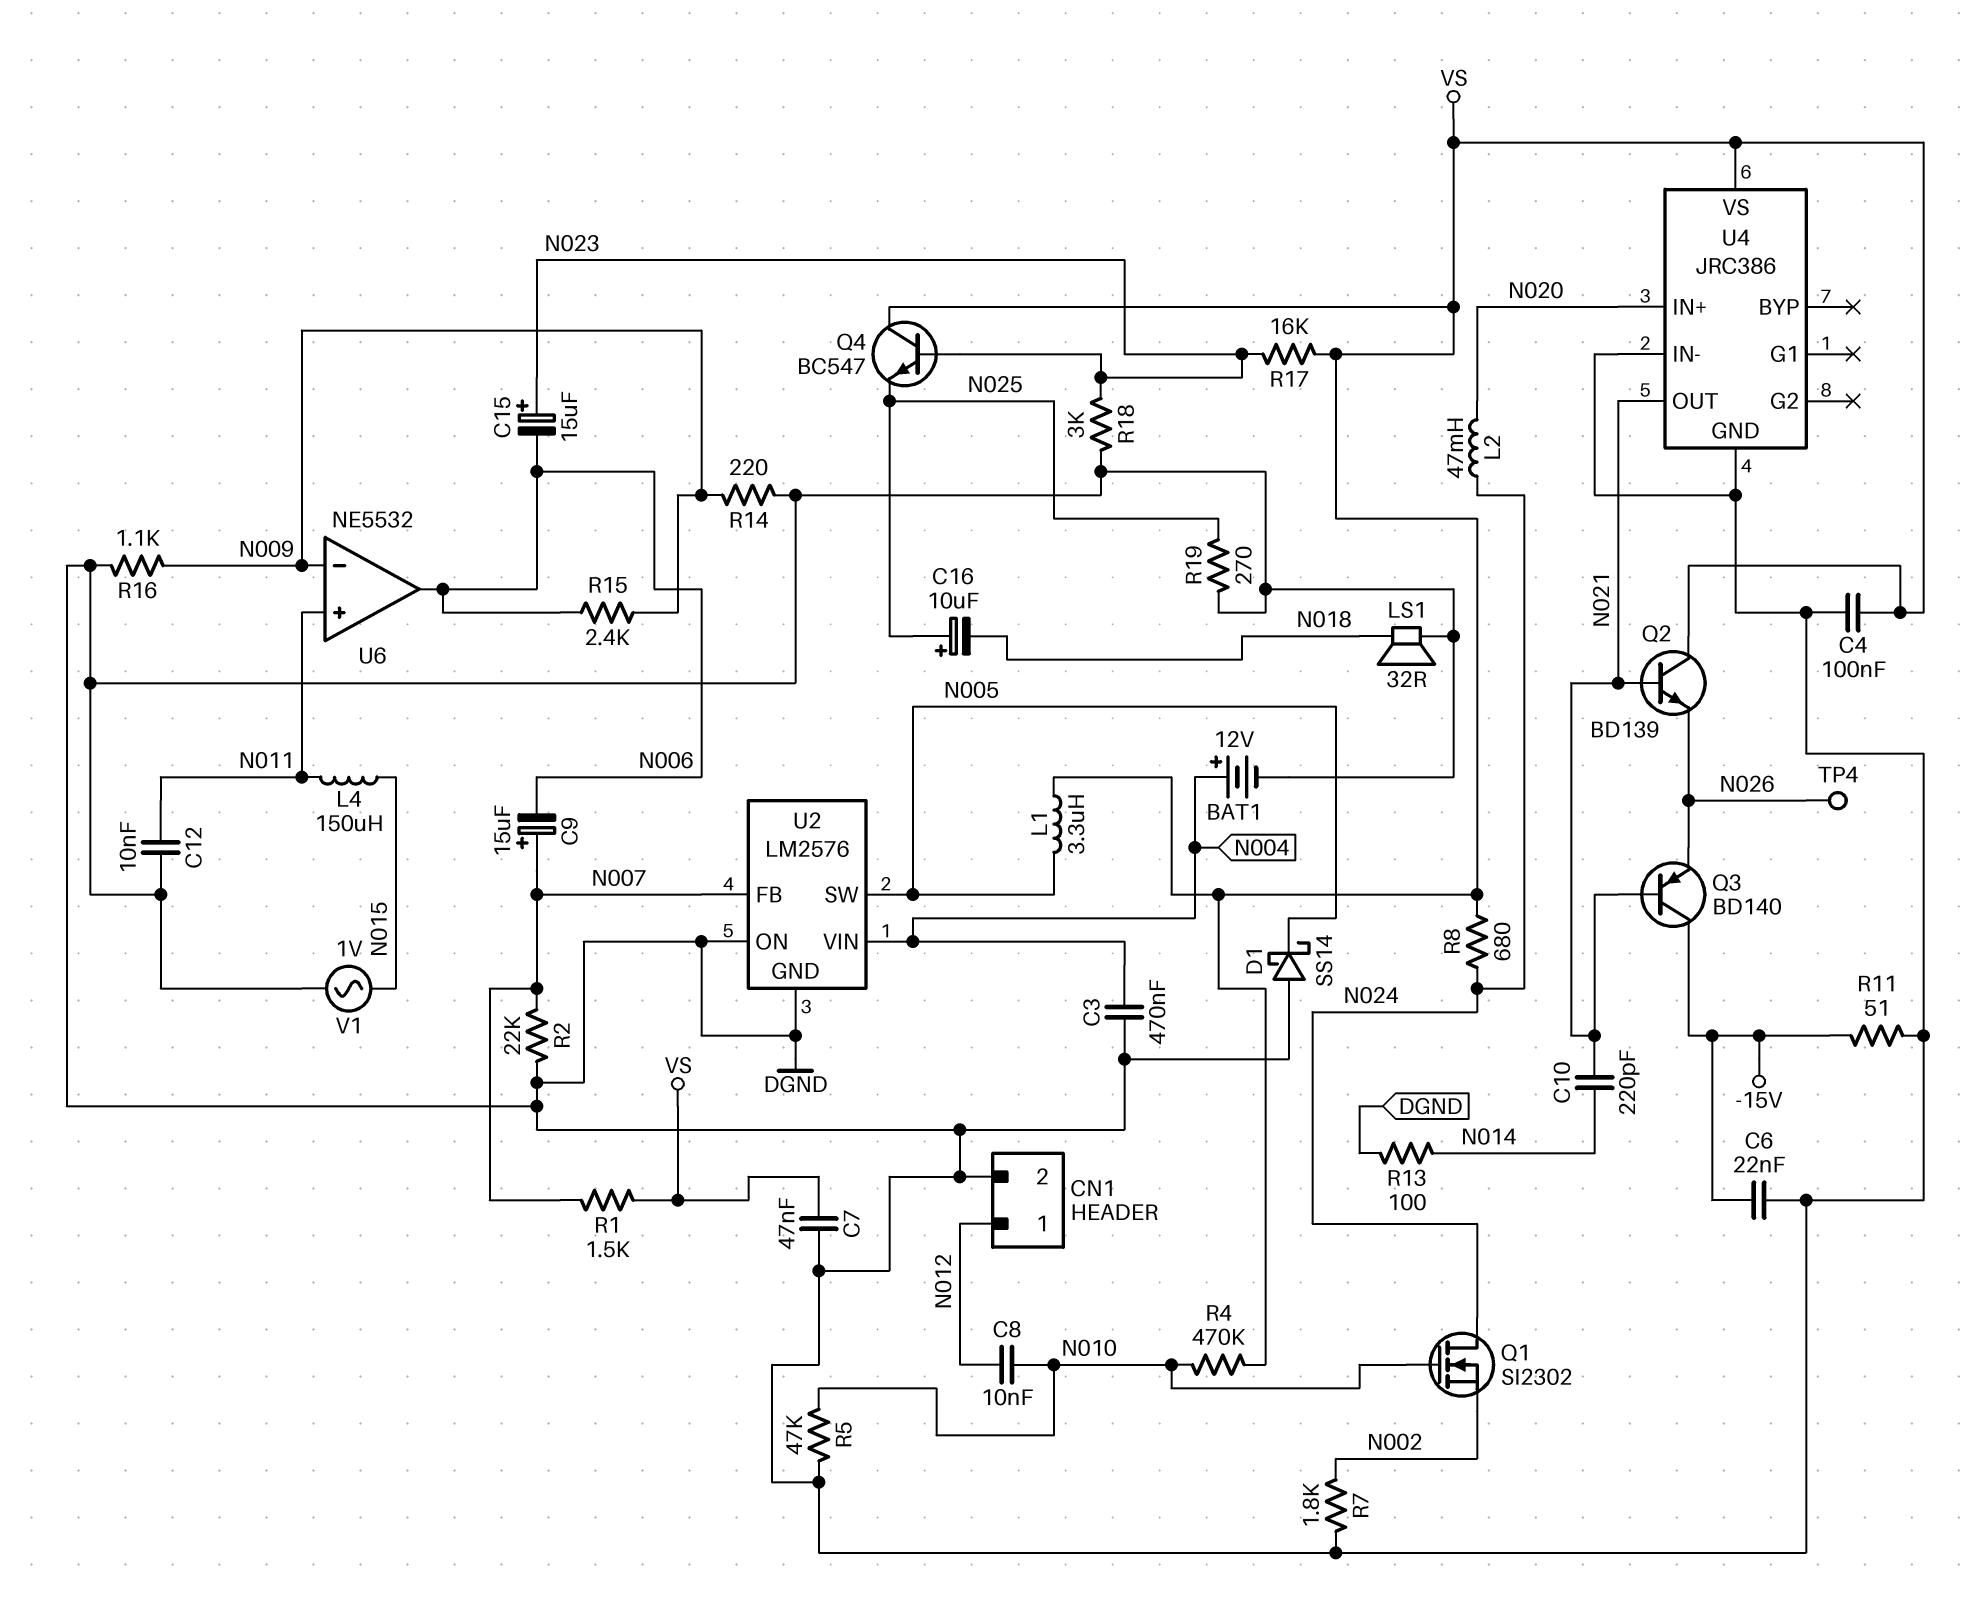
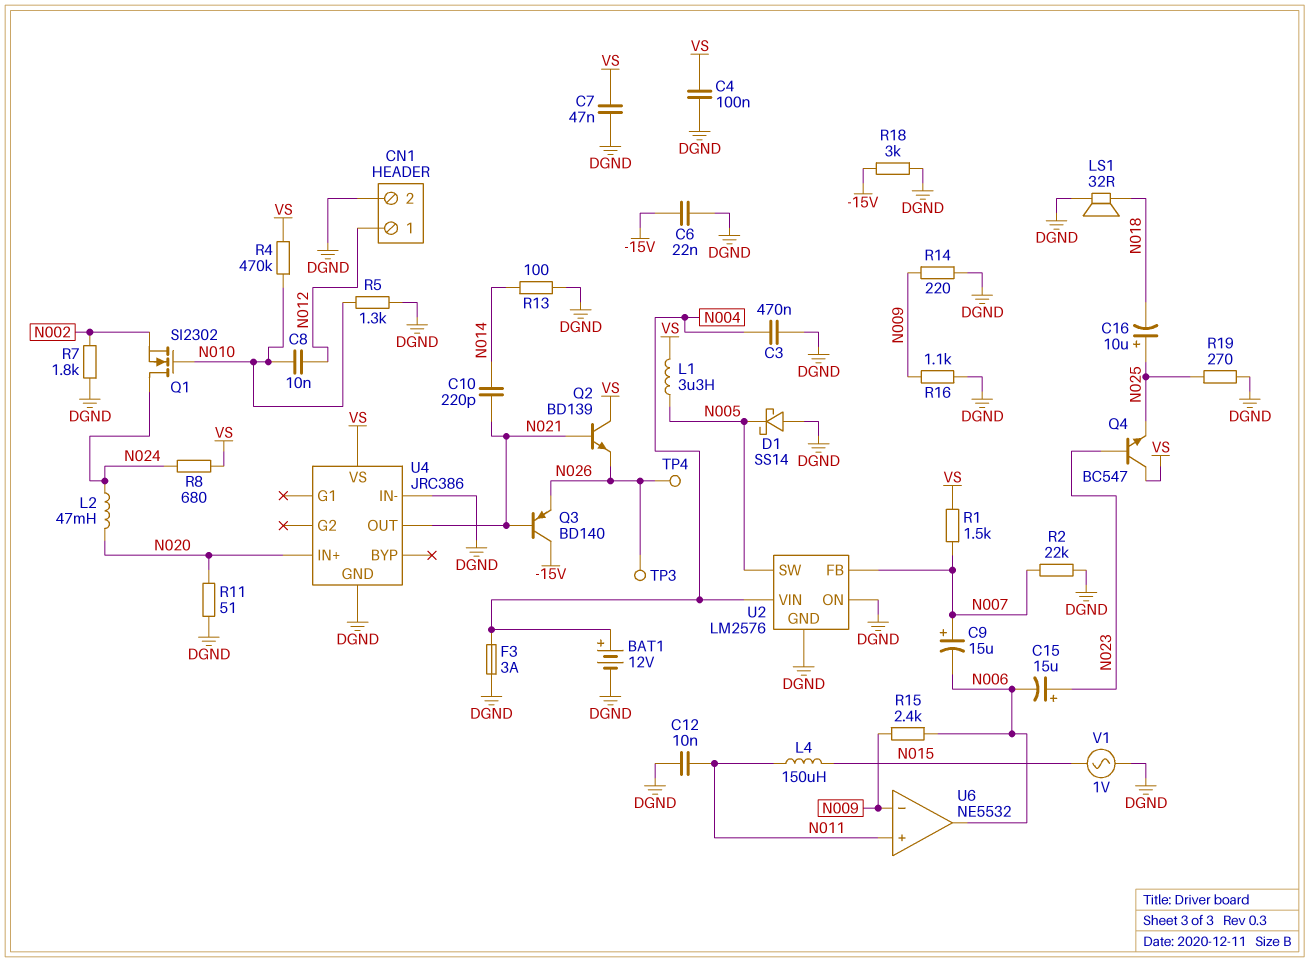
F3: none -> 3A (DGND, N004)
R5: 47k (DGND, N010) -> 1.3k (DGND, N010)
R11: 51 (-15V, DGND) -> 51 (DGND, N020)
R17: 16k (N023, VS) -> none
R18: 3k (DGND, N023) -> 3k (-15V, DGND)
TP3: none -> test point (N026)

